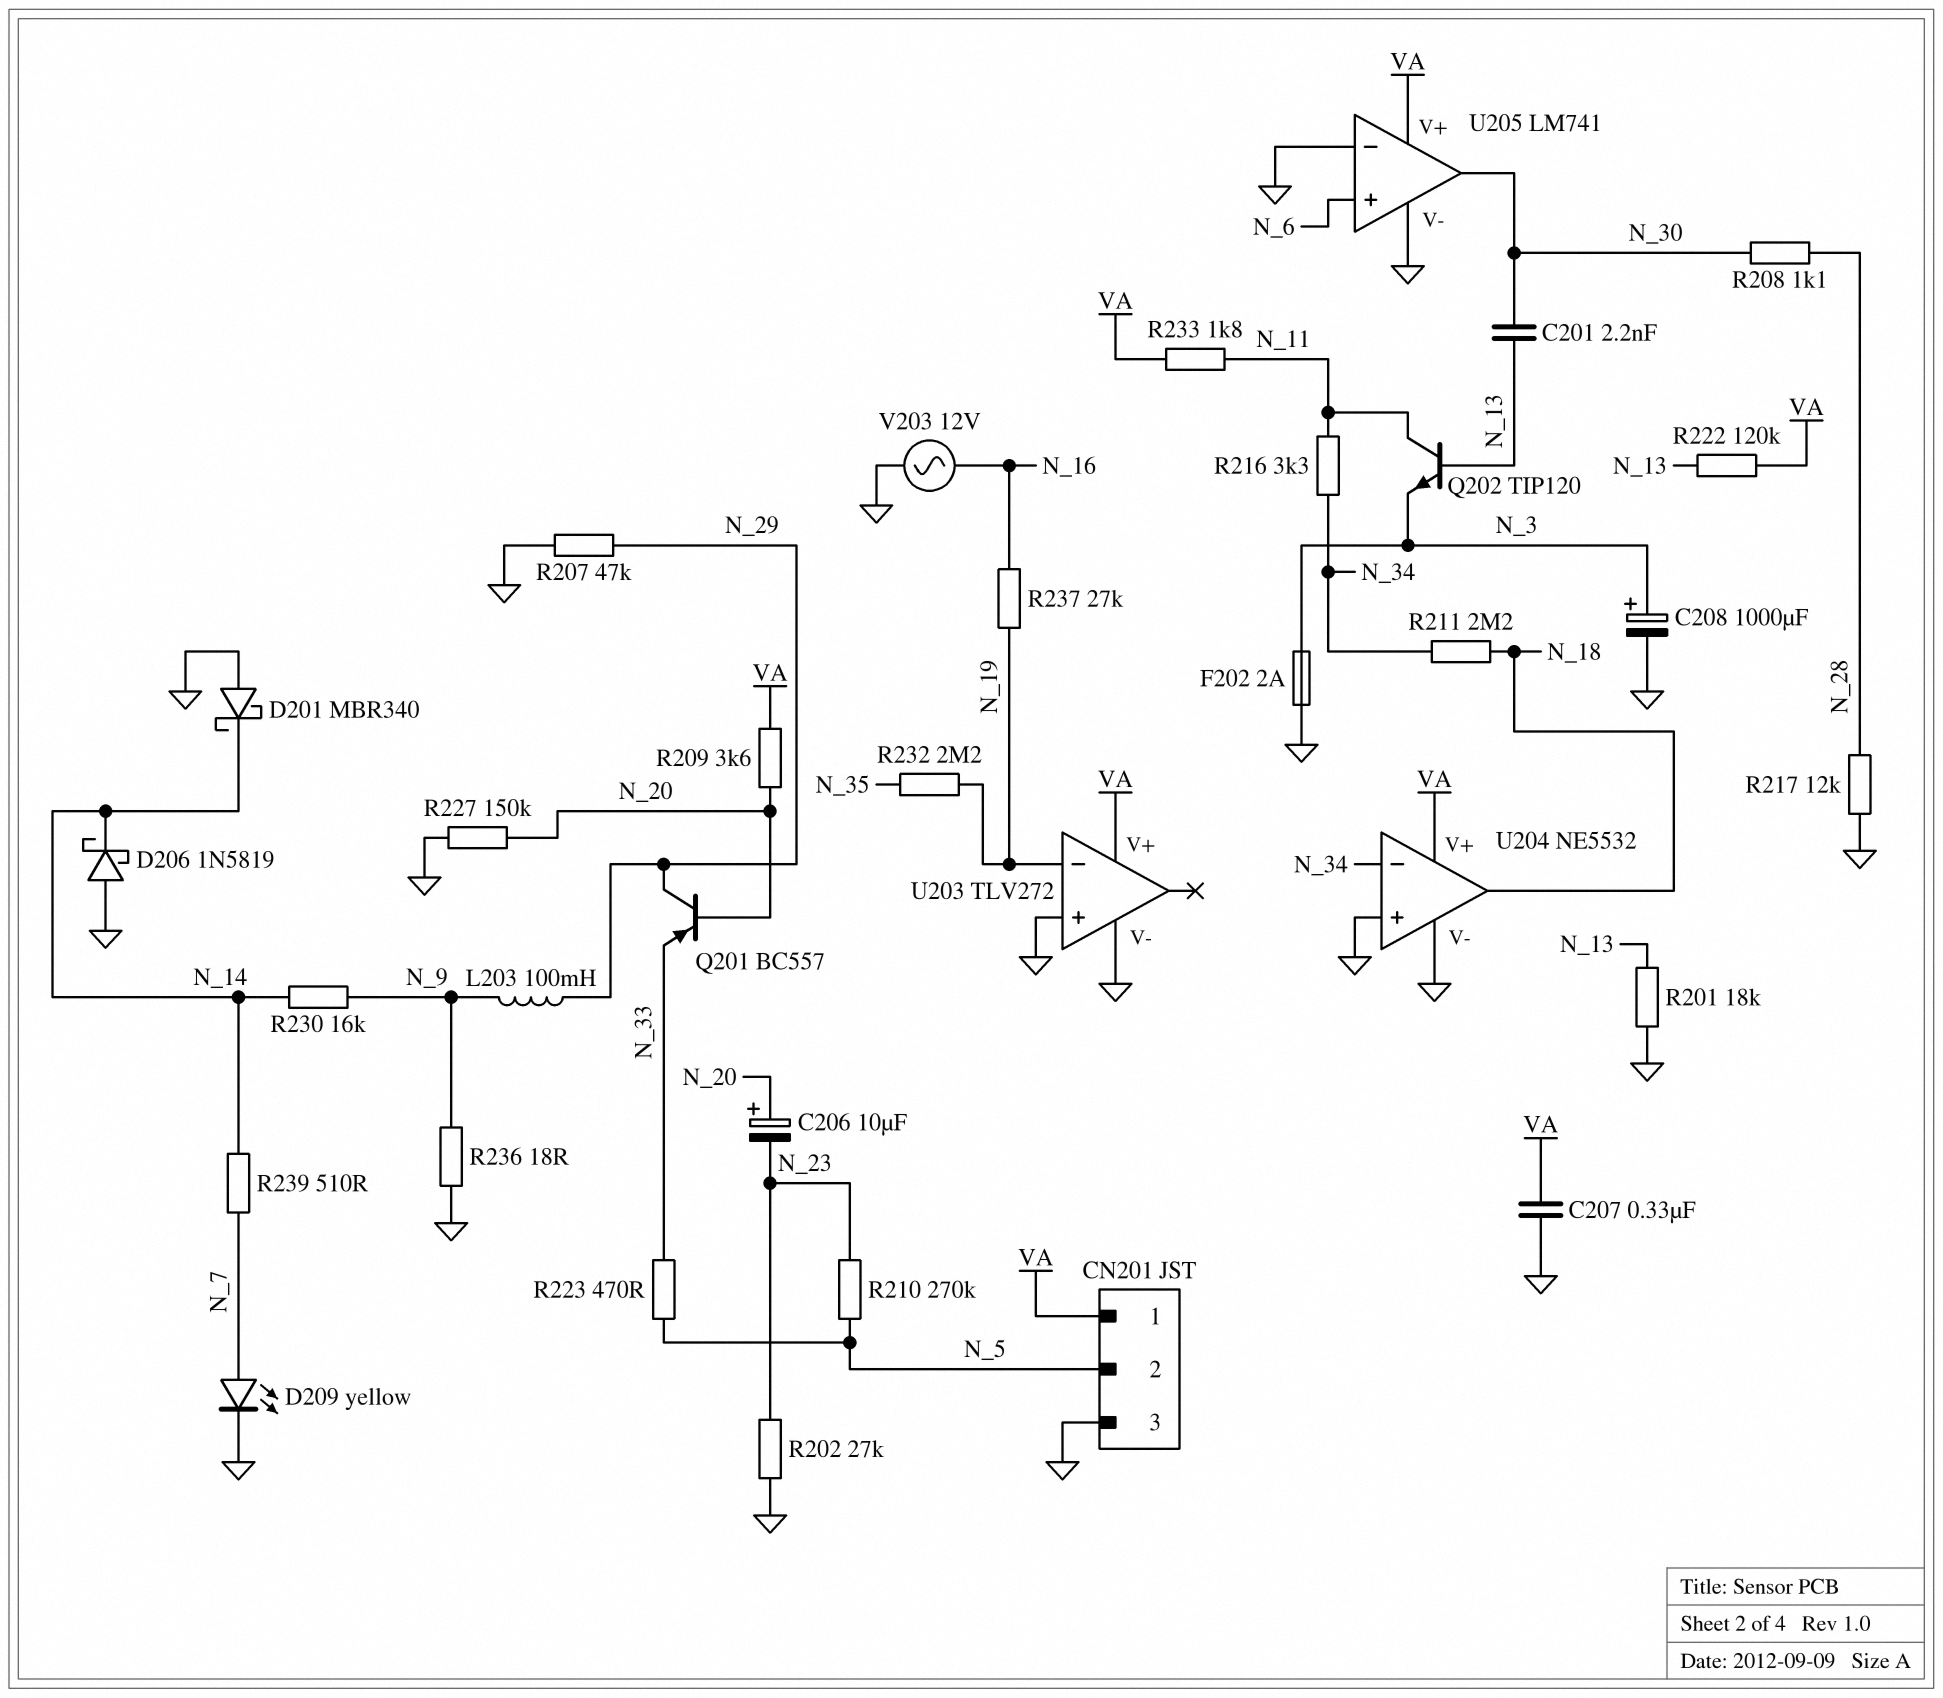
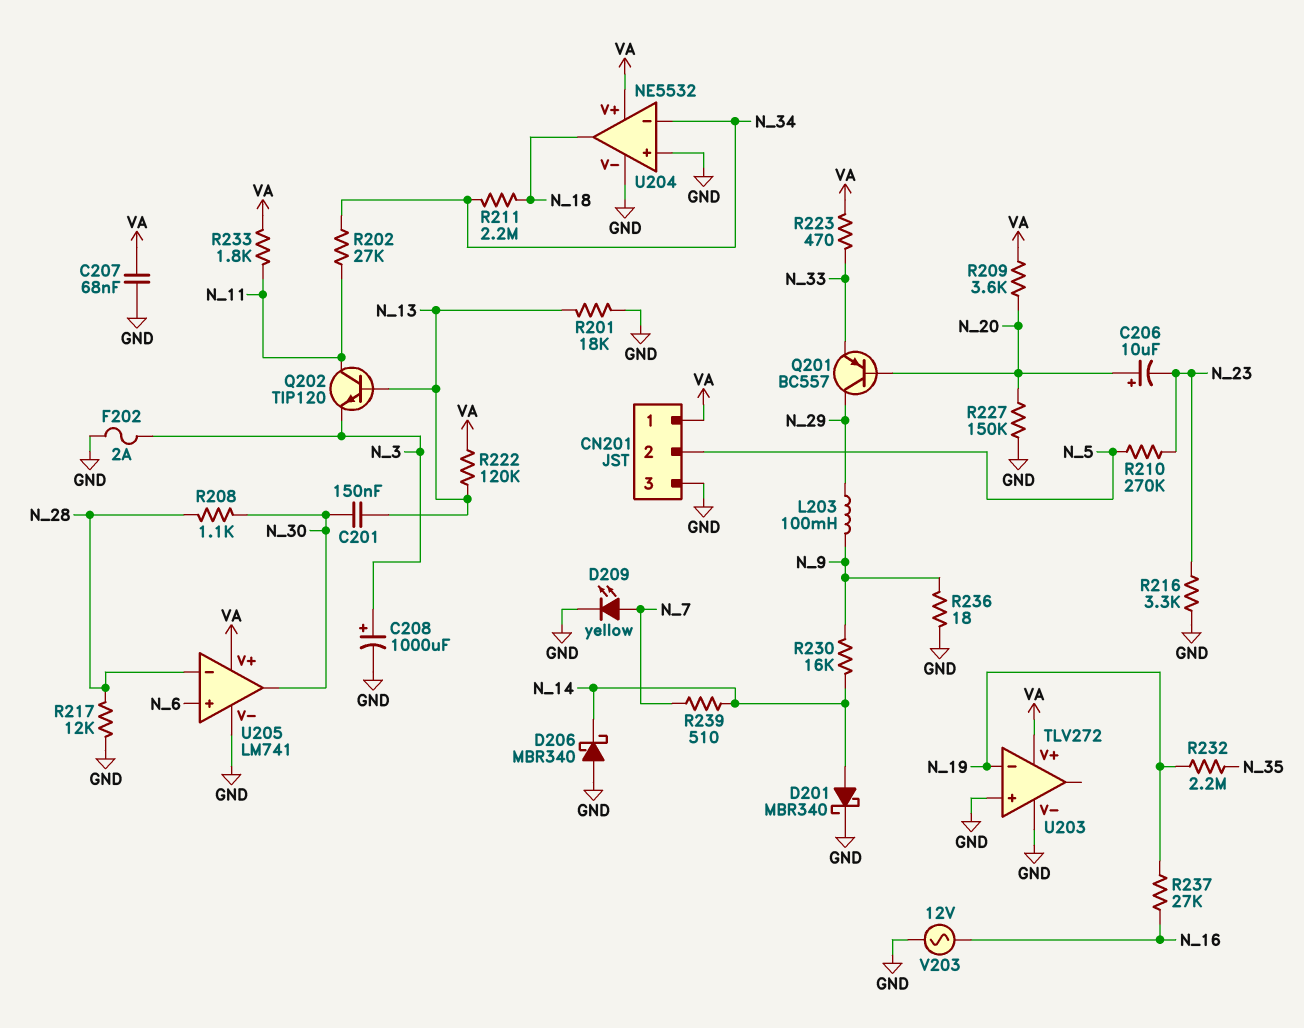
C201: 2.2nF (N_13, N_30) -> 150nF (N_13, N_30)
C207: 330nF (GND, VA) -> 68nF (GND, VA)
D201: schottky MBR340 (A GND, K N_14) -> schottky MBR340 (A N_14, K GND)
D206: schottky 1N5819 (A GND, K N_14) -> schottky MBR340 (A GND, K N_14)
R202: 27k (GND, N_23) -> 27k (N_11, N_34)
R207: 47k (GND, N_29) -> none
R216: 3.3k (N_11, N_34) -> 3.3k (GND, N_23)
R223: 470 (N_5, N_33) -> 470 (N_33, VA)
U205 pin in-: GND -> N_28

